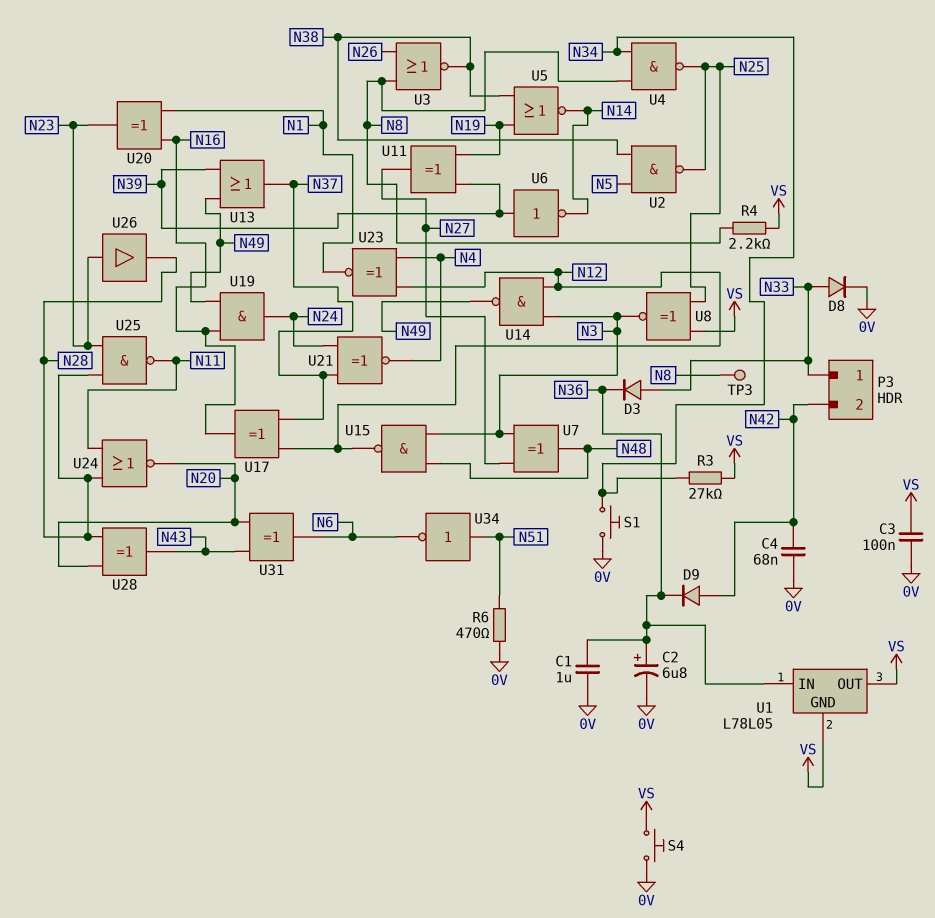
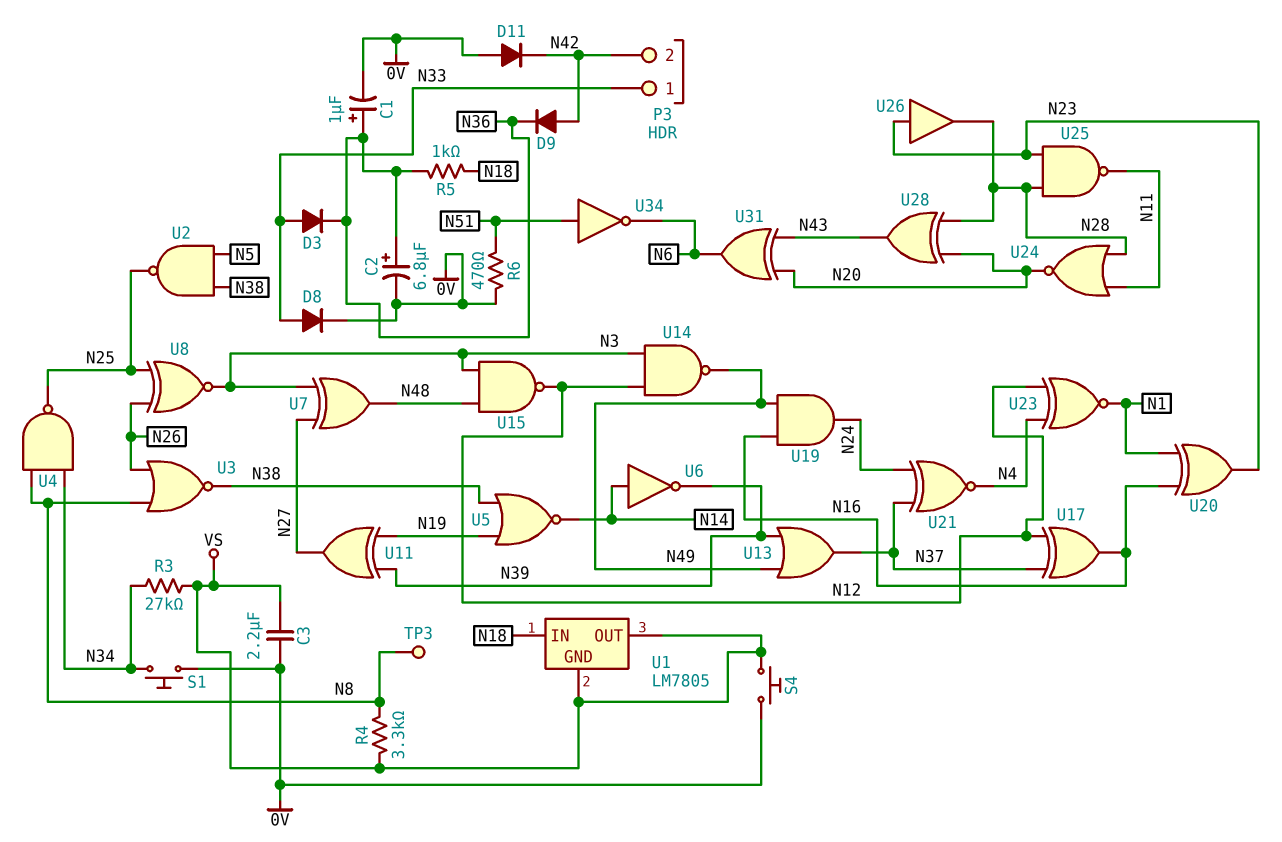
C1: 1uF (0V, N36) -> 1uF (plus N36, minus 0V)
C3: 100nF (0V, VS) -> 2.2uF (0V, VS)
C4: 68nF (0V, N42) -> none
D11: none -> diode (A 0V, K N42)
R4: 2.2k (N8, VS) -> 3.3k (N8, VS)
R5: none -> 1k (N18, N36)
U1: L78L05 -> LM7805
U1 pin IN: N36 -> N18
U6: NOT (in N39, out N14) -> NOT (in N14, out N39)
U8: XNOR (in N25, in VS, out N3) -> XNOR (in N25, in N26, out N3)

